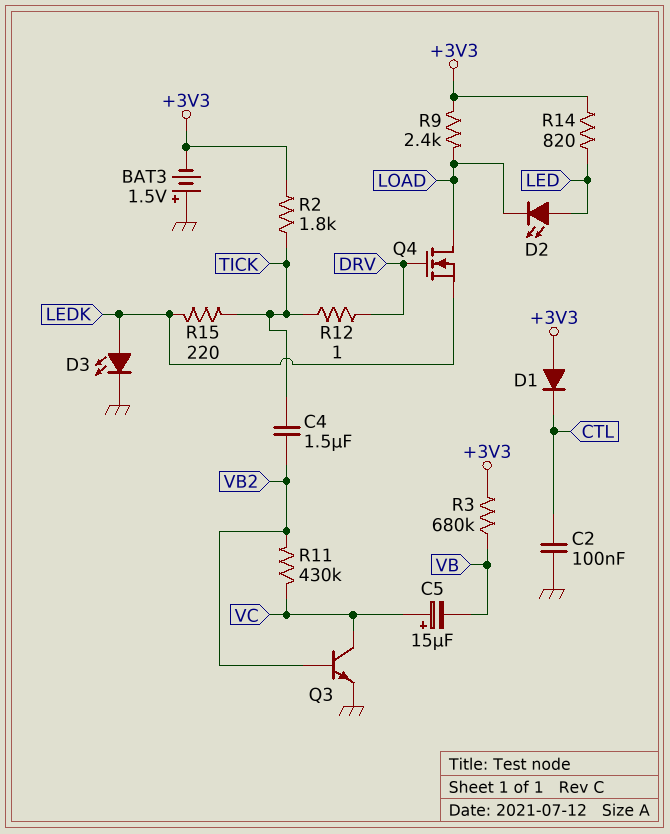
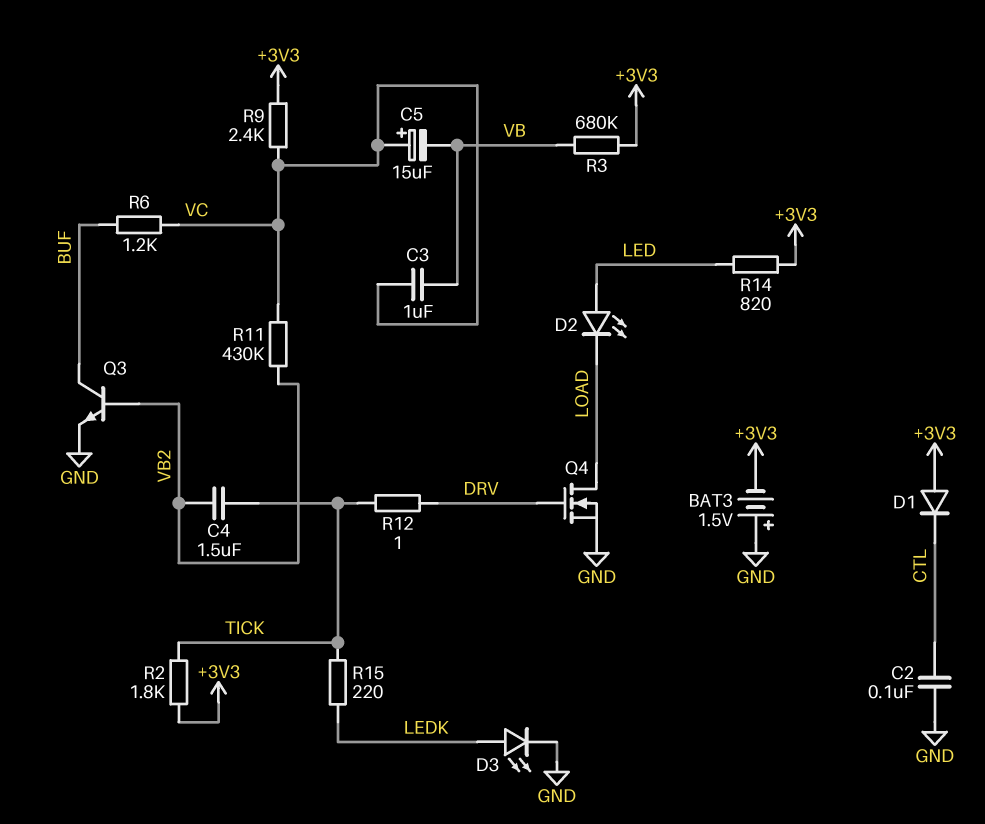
C3: none -> 1uF (VB, VC)
Q3: NPN (B VB2, C VC, E GND) -> NPN (B VB2, C BUF, E GND)
Q4: NMOS (G DRV, D LOAD, S LEDK) -> NMOS (G DRV, D LOAD, S GND)
R6: none -> 1.2k (BUF, VC)
R9: 2.4k (+3V3, LOAD) -> 2.4k (+3V3, VC)

